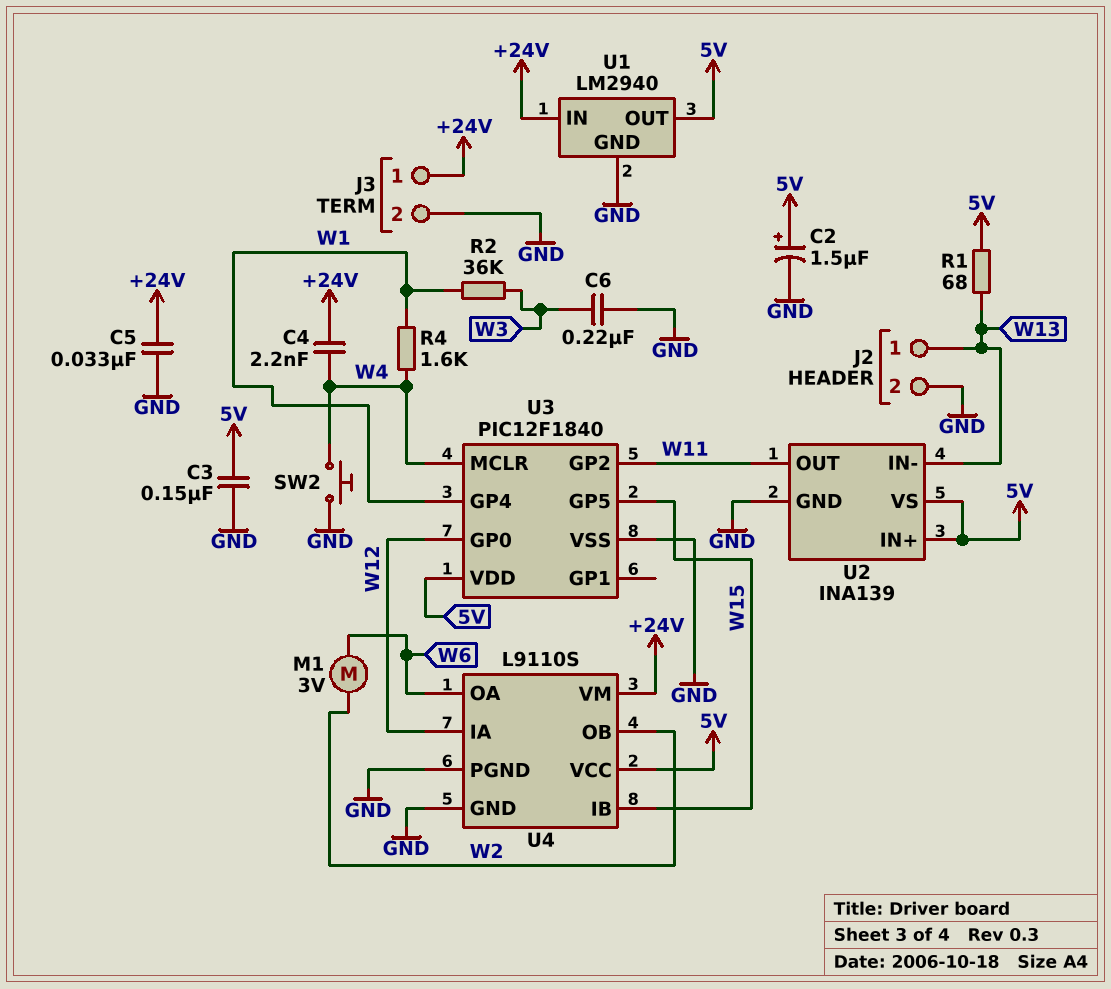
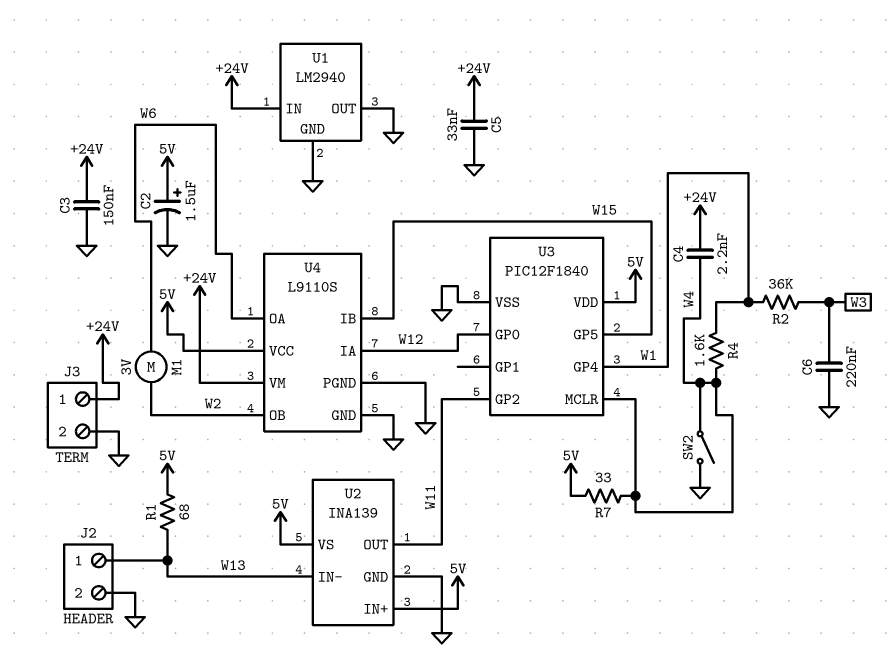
C3: 150nF (5V, GND) -> 150nF (+24V, GND)
R7: none -> 33 (5V, W4)
SW2: button (GND, W4) -> switch (GND, W4)
U1 pin OUT: 5V -> GND

